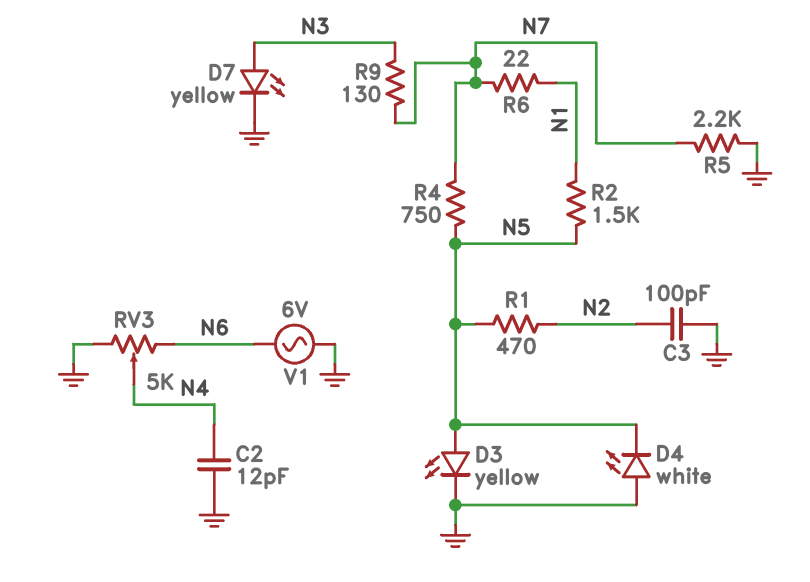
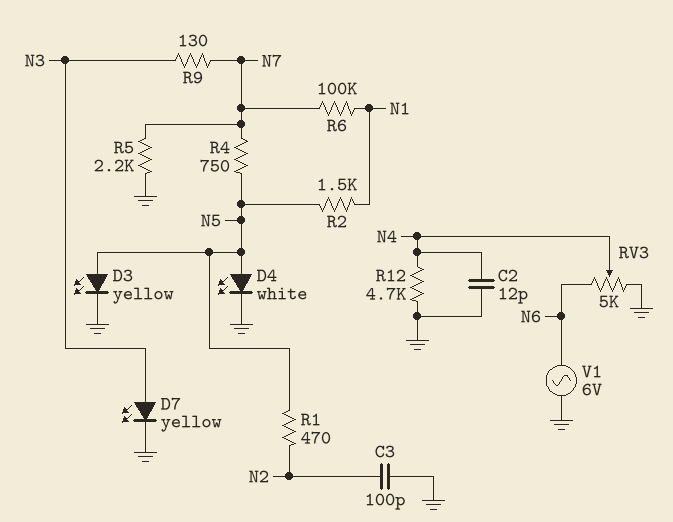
D4: LED white (A GND, K N5) -> LED white (A N5, K GND)
R6: 22 (N1, N7) -> 100k (N1, N7)
R12: none -> 4.7k (GND, N4)

